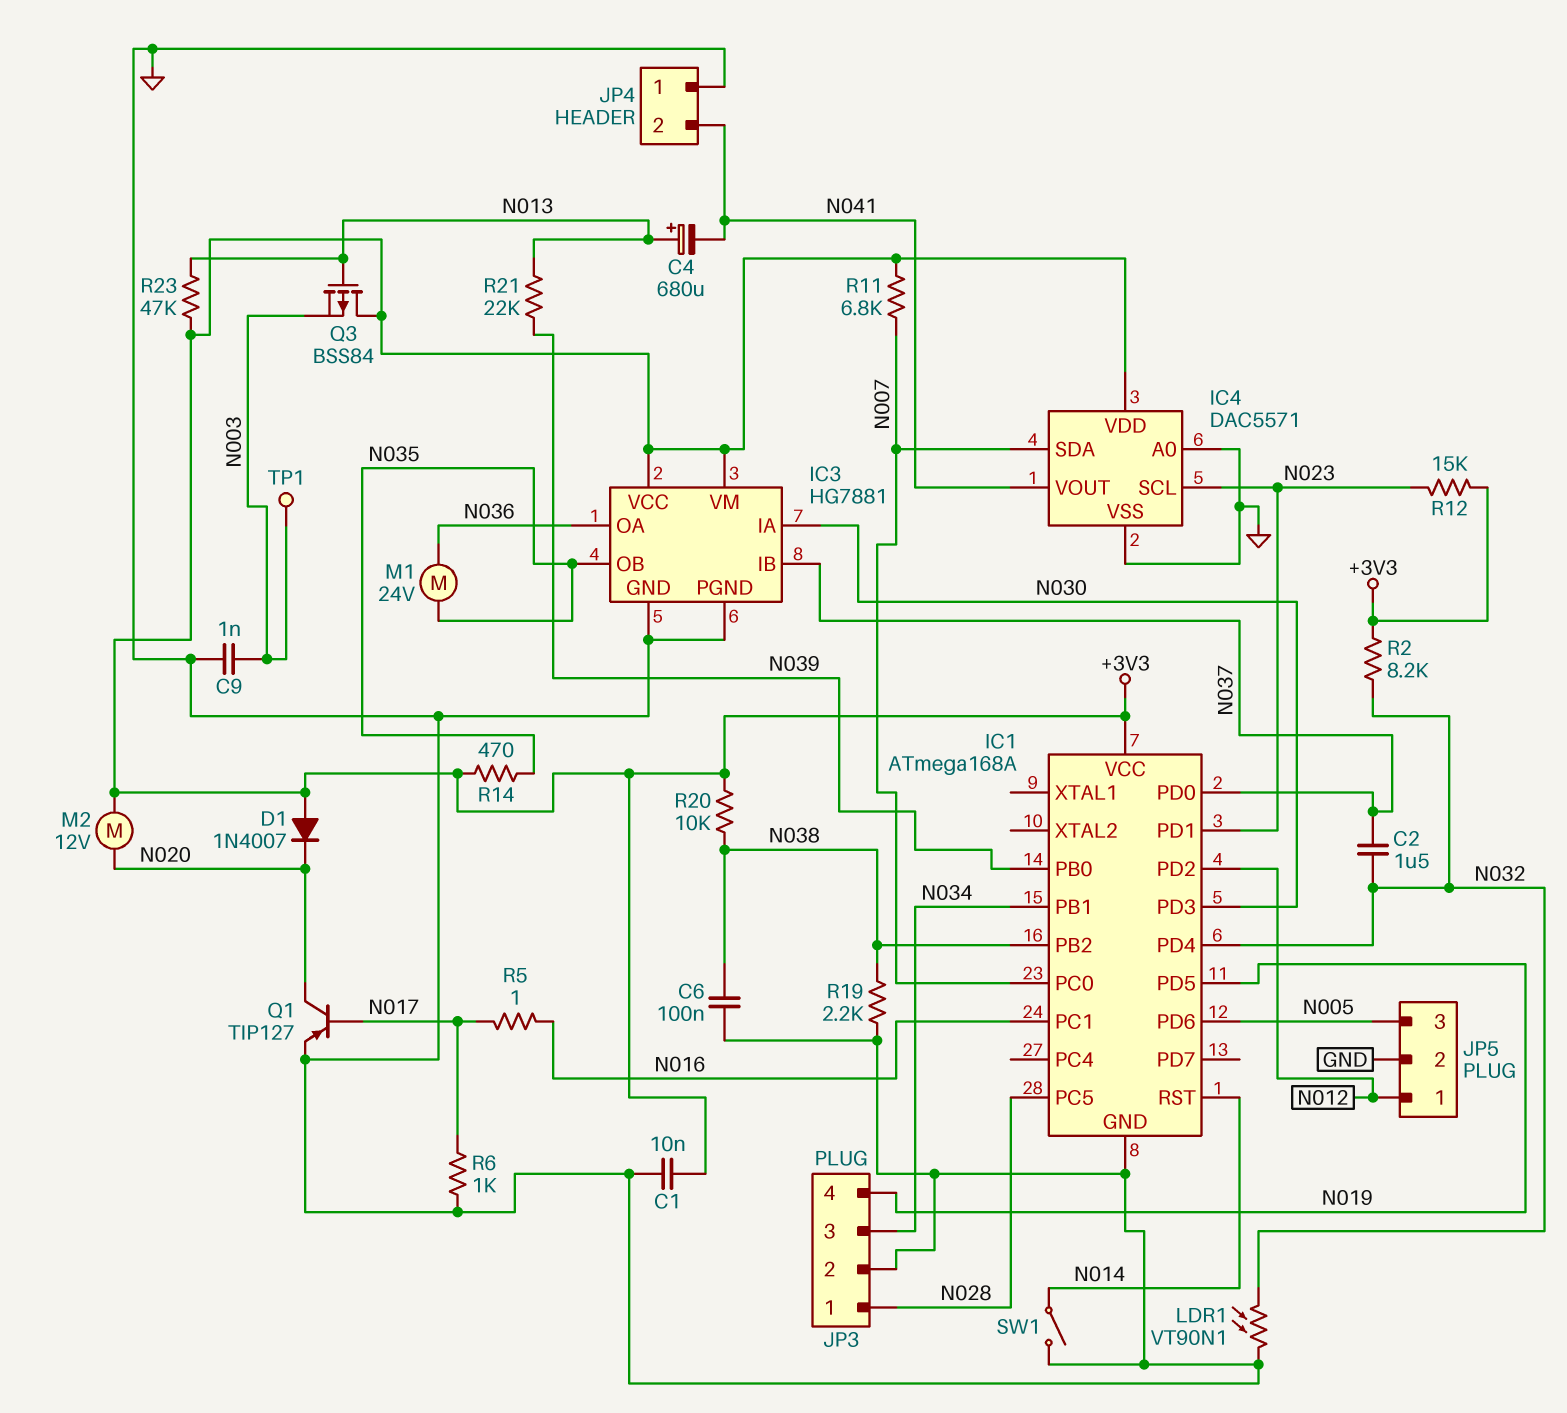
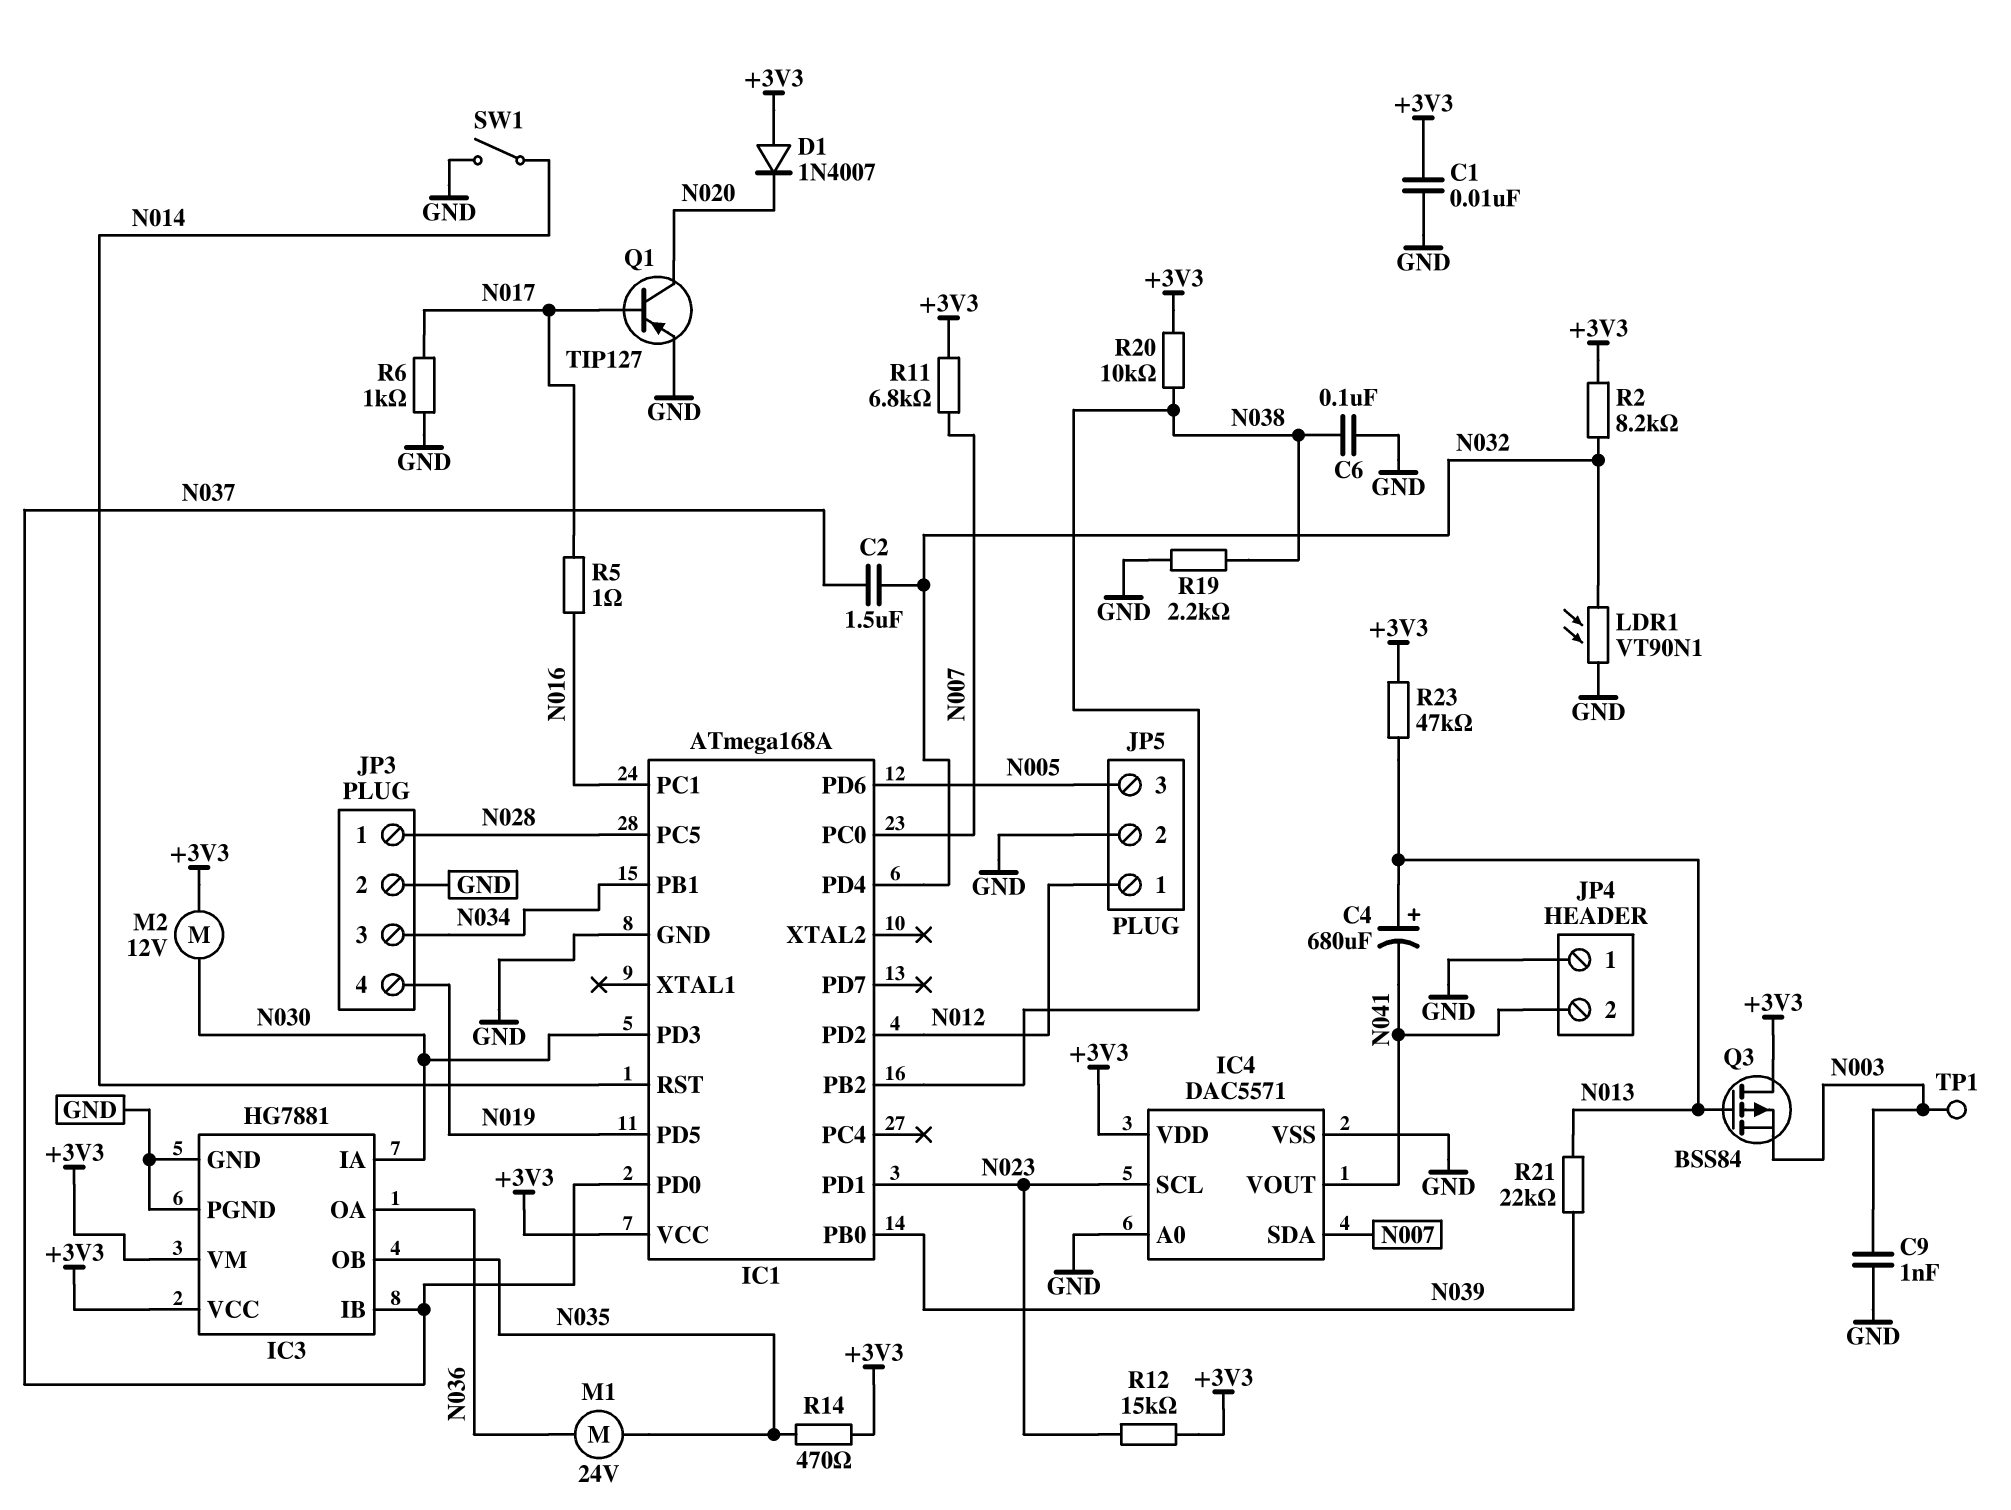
M2: motor 12V (+3V3, N020) -> motor 12V (+3V3, N030)

